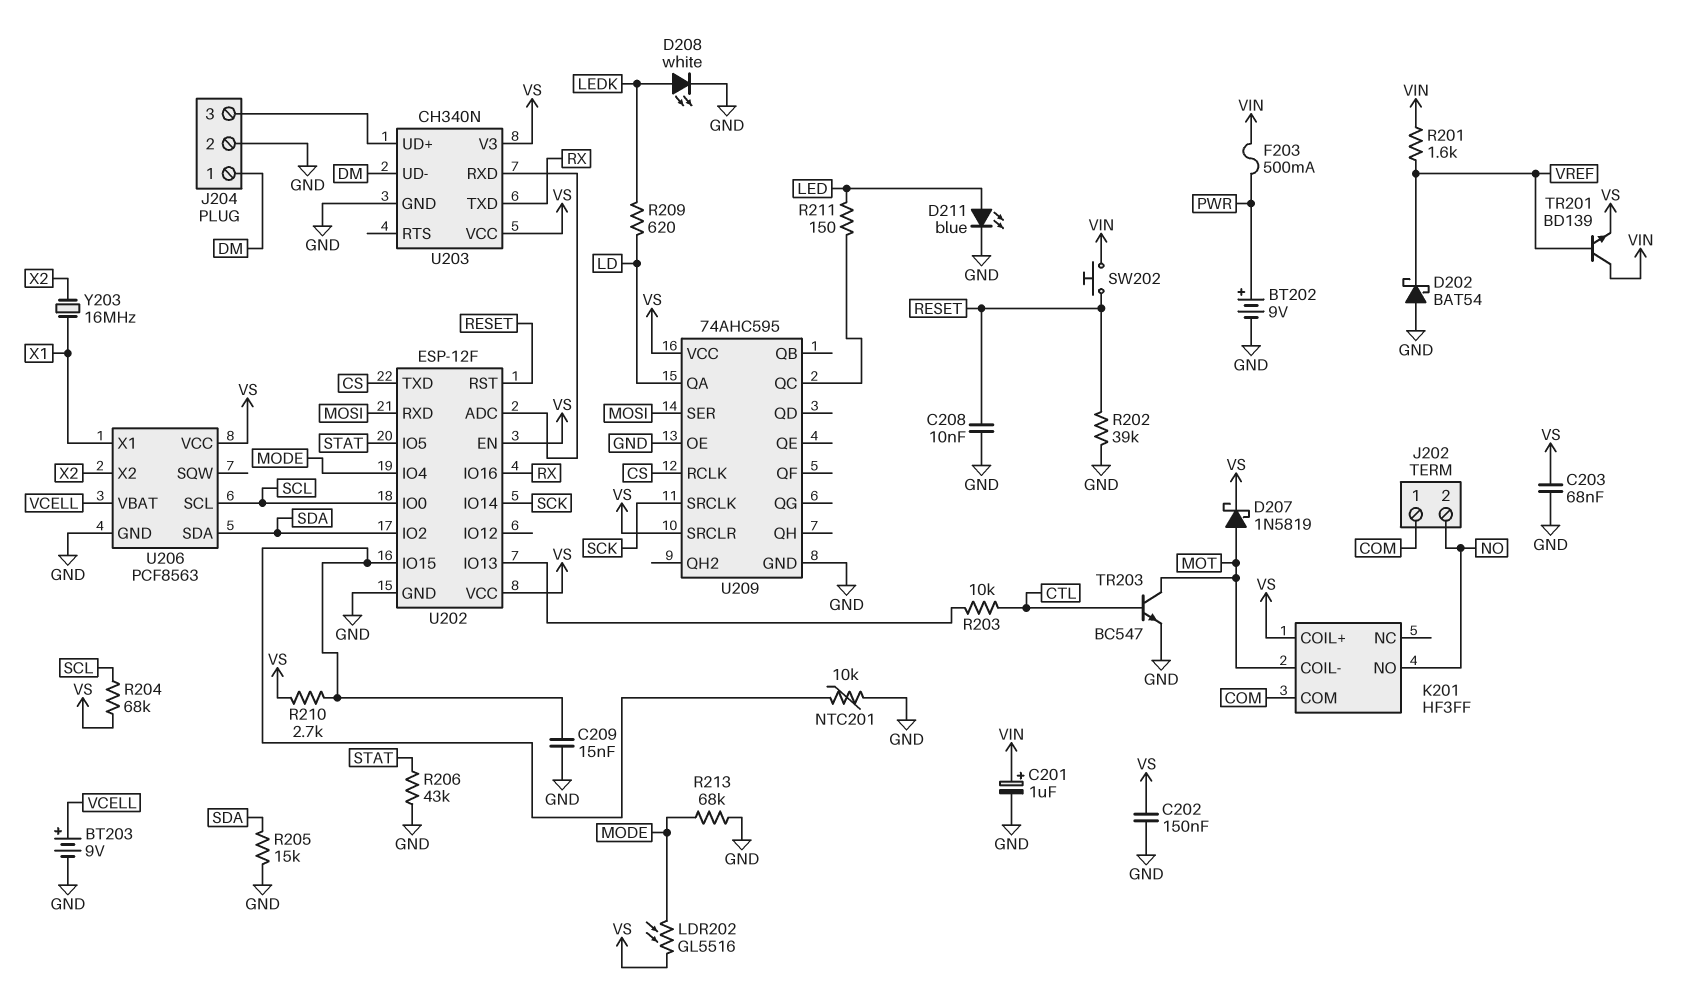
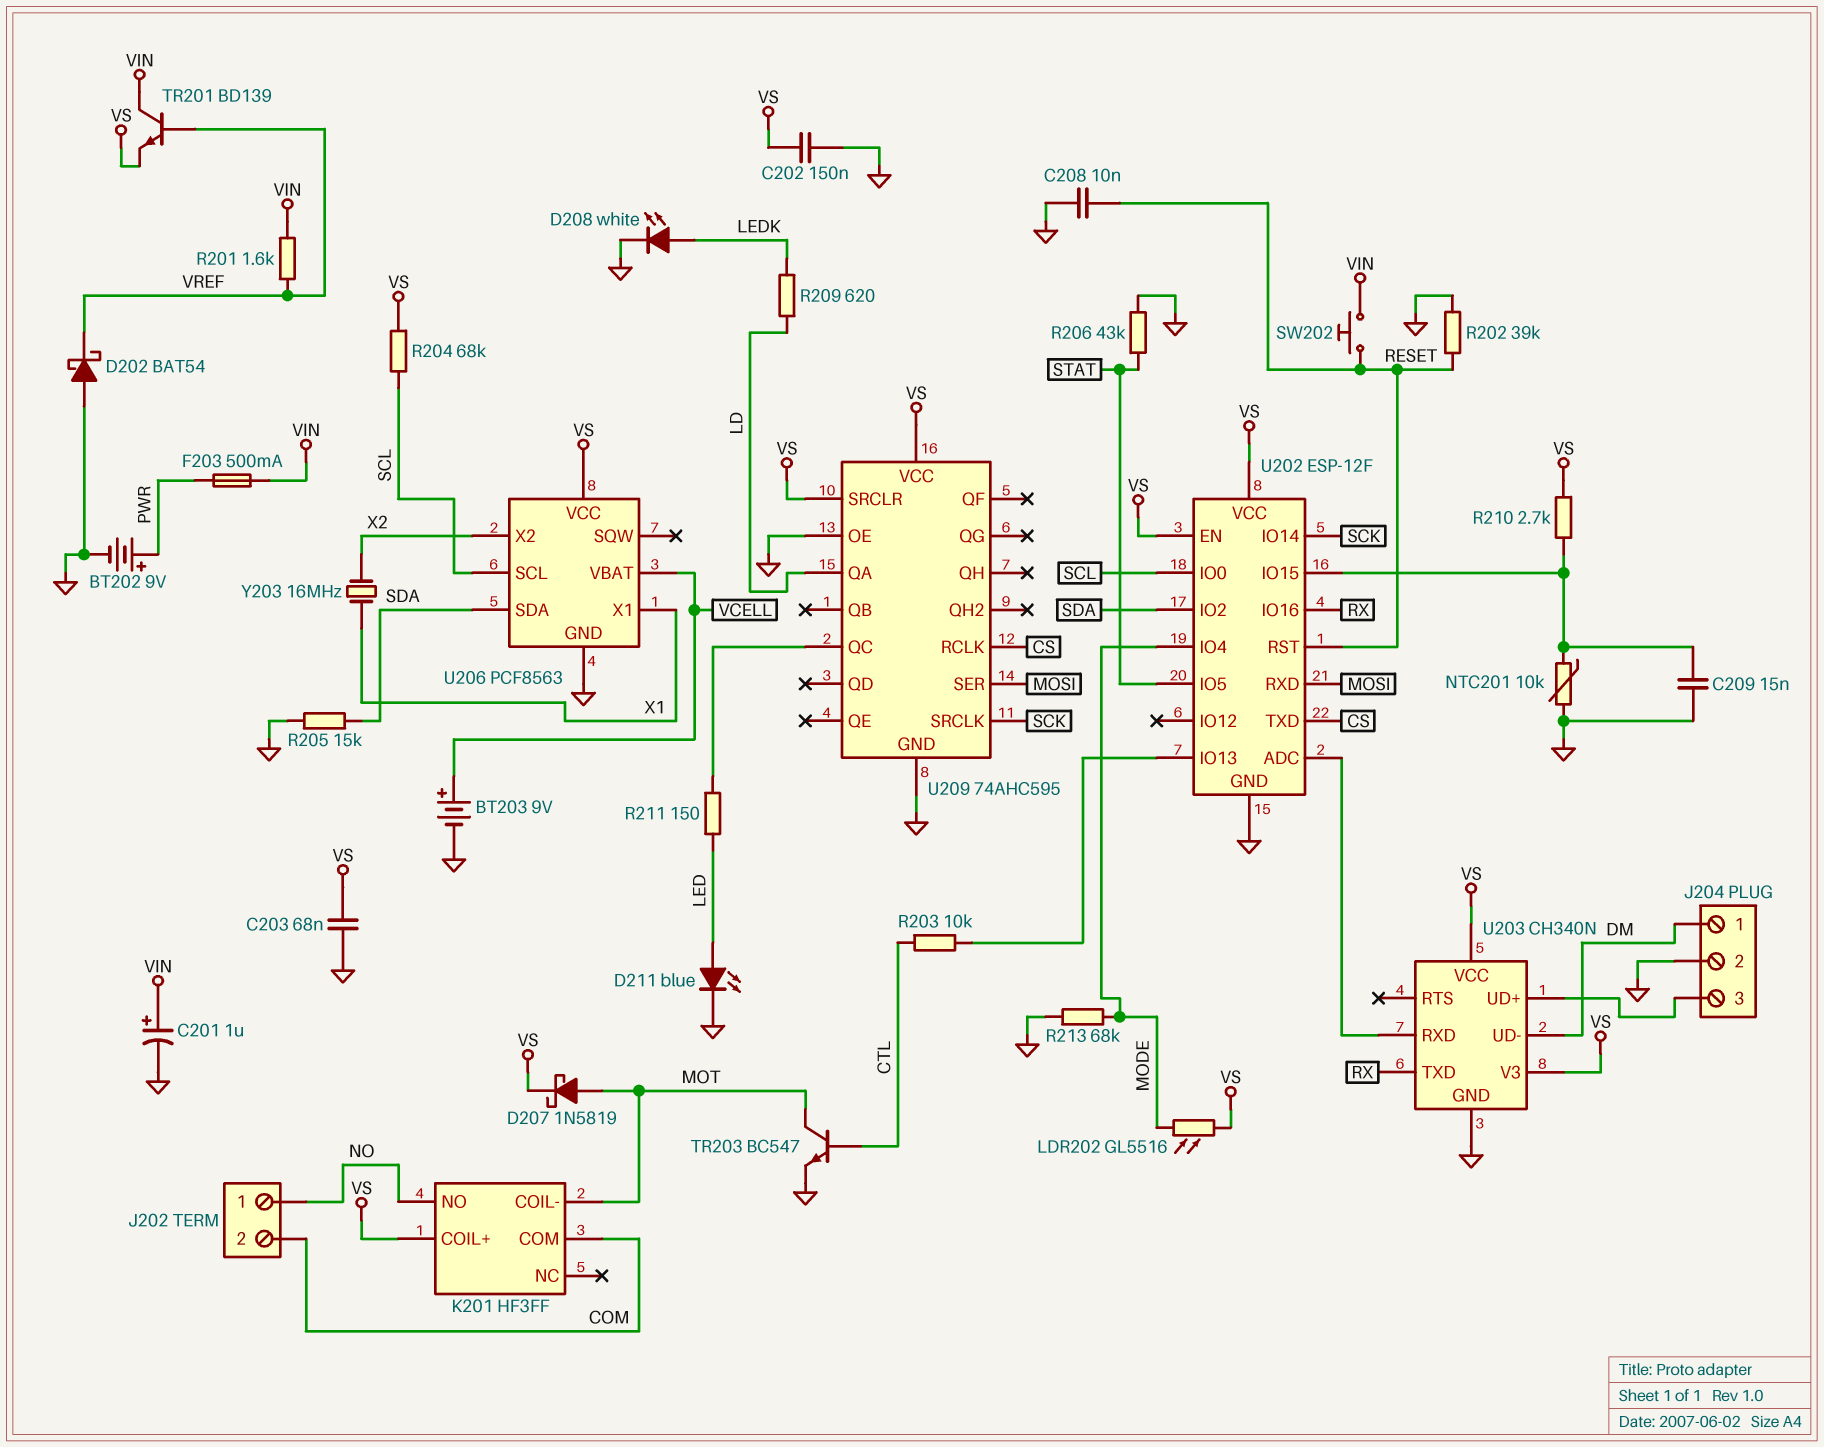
J202 pin 1: COM -> NO
J202 pin 2: NO -> COM

